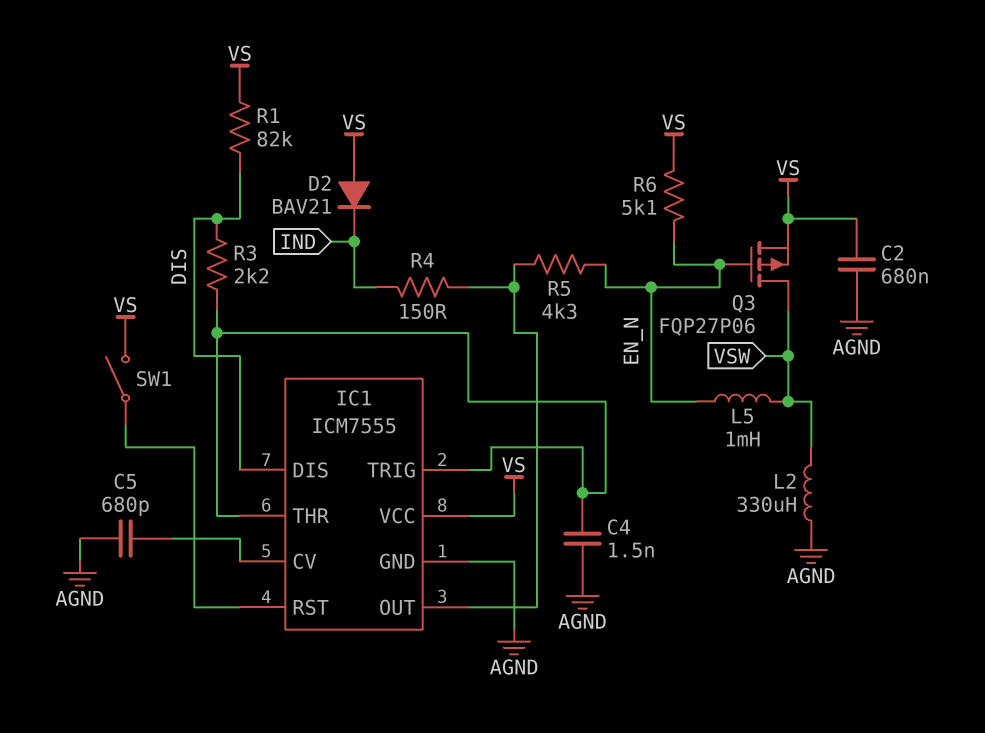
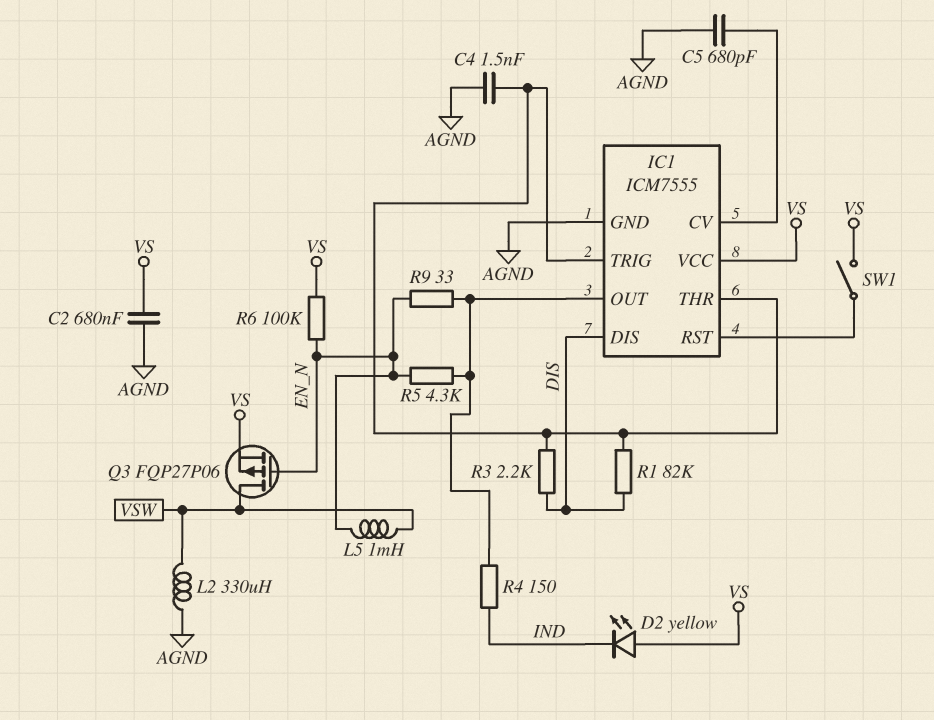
D2: diode BAV21 (A VS, K IND) -> LED yellow (A VS, K IND)
R1: 82k (DIS, VS) -> 82k (DIS, IC1/THR)
R6: 5.1k (EN_N, VS) -> 100k (EN_N, VS)
R9: none -> 33 (EN_N, IC1/OUT)

